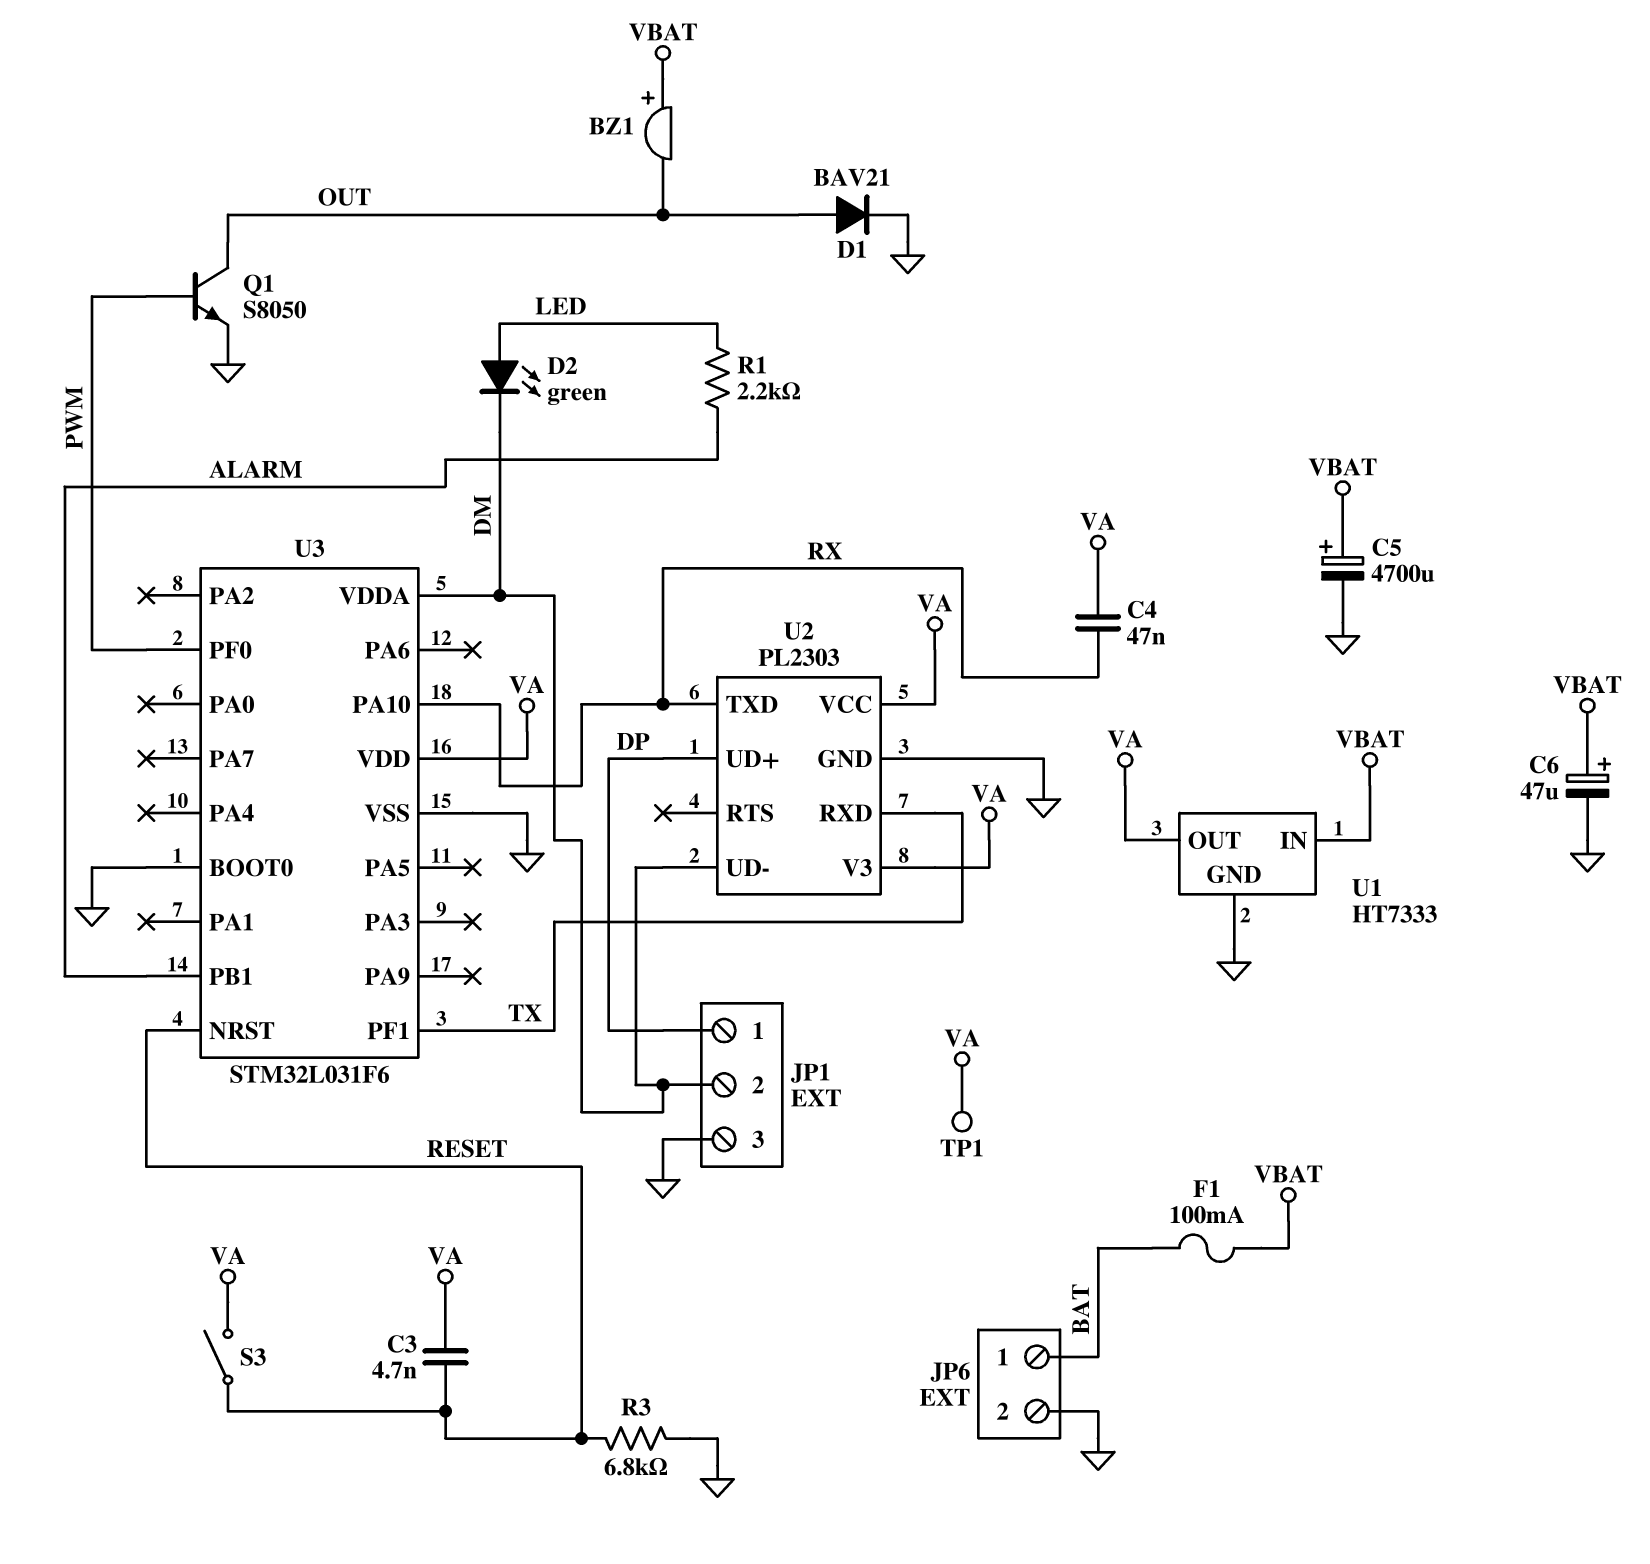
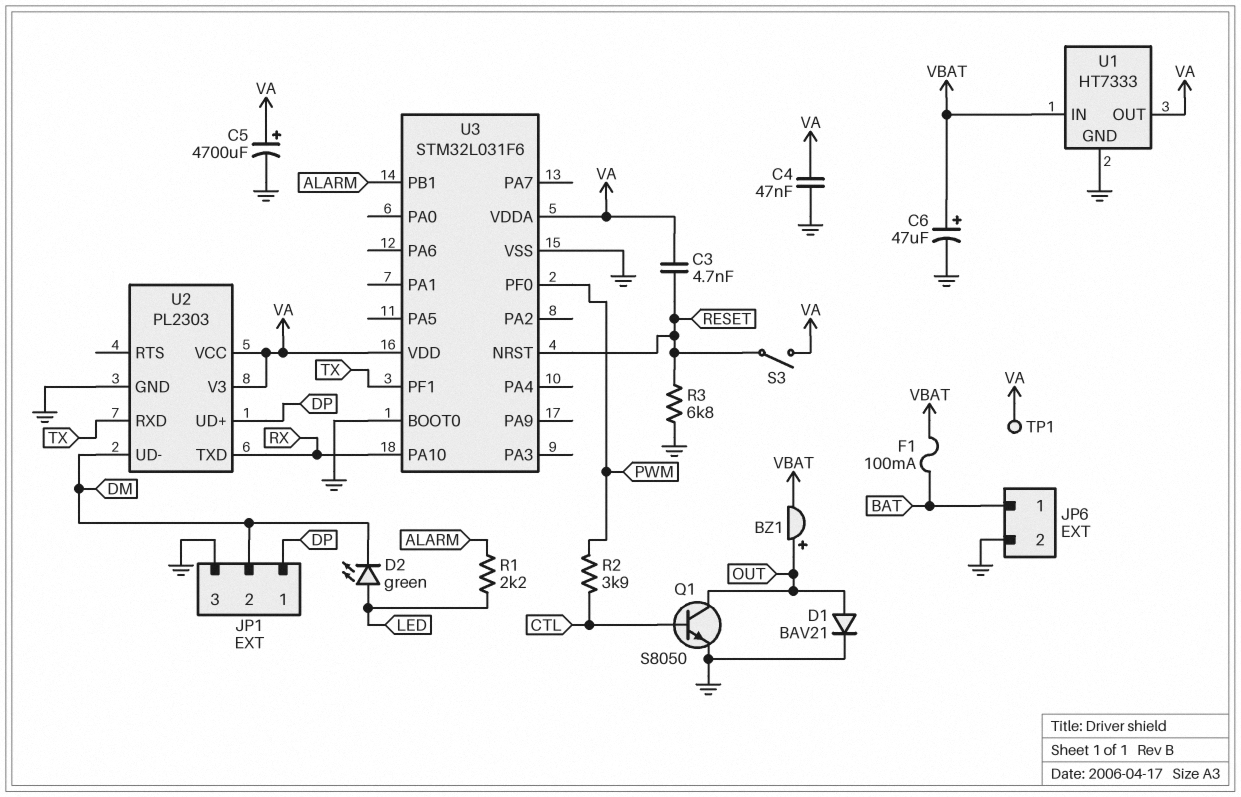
BZ1: buzzer (plus VBAT, minus OUT) -> buzzer (plus OUT, minus VBAT)
C4: 47nF (RX, VA) -> 47nF (GND, VA)
C5: 4700uF (plus VBAT, minus GND) -> 4700uF (plus VA, minus GND)
Q1: NPN S8050 (B PWM, C OUT, E GND) -> NPN S8050 (B CTL, C OUT, E GND)
R2: none -> 3.9k (CTL, PWM)
U3 pin VDDA: DM -> VA

